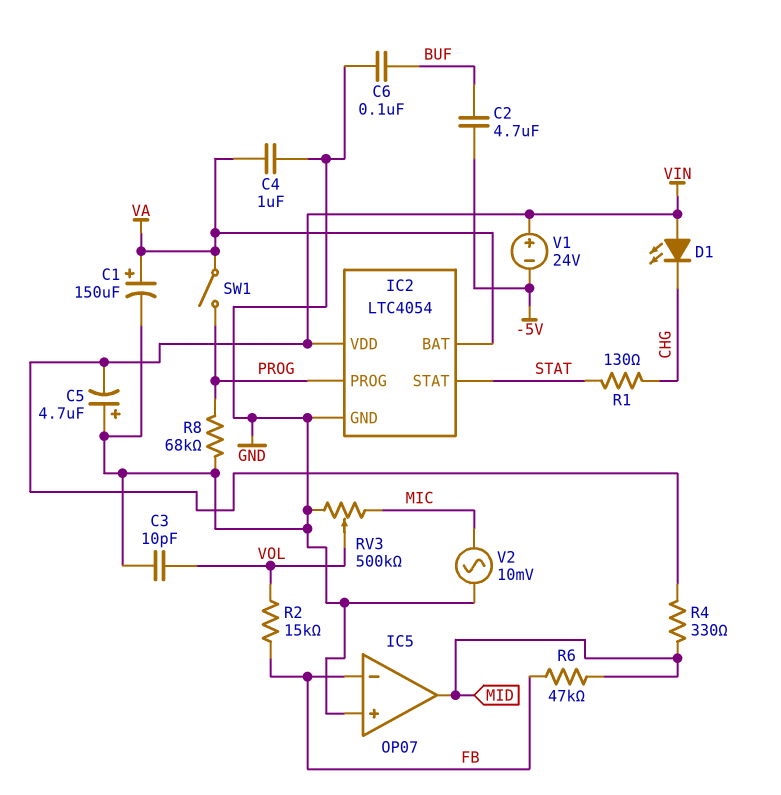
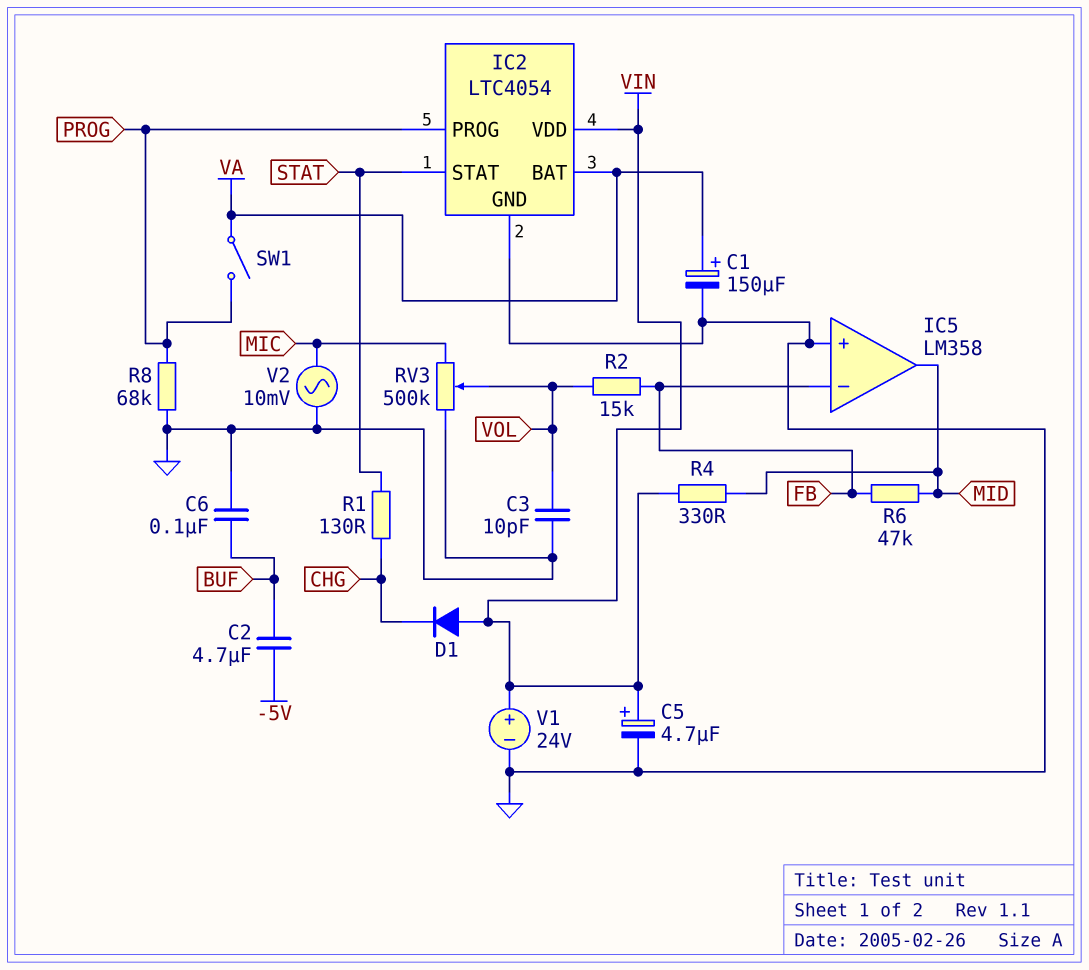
C4: 1uF (GND, VA) -> none
C5: 4.7uF (plus GND, minus VIN) -> 4.7uF (plus VIN, minus GND)
D1: LED (A VIN, K CHG) -> diode (A VIN, K CHG)
IC5: OP07 -> LM358
V1: 24V (plus VIN, minus -5V) -> 24V (plus VIN, minus GND)

